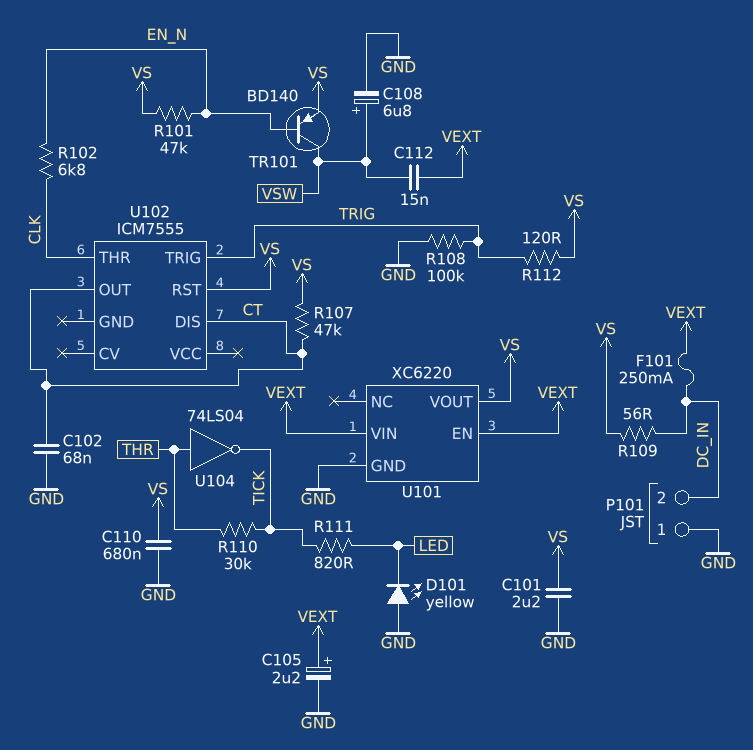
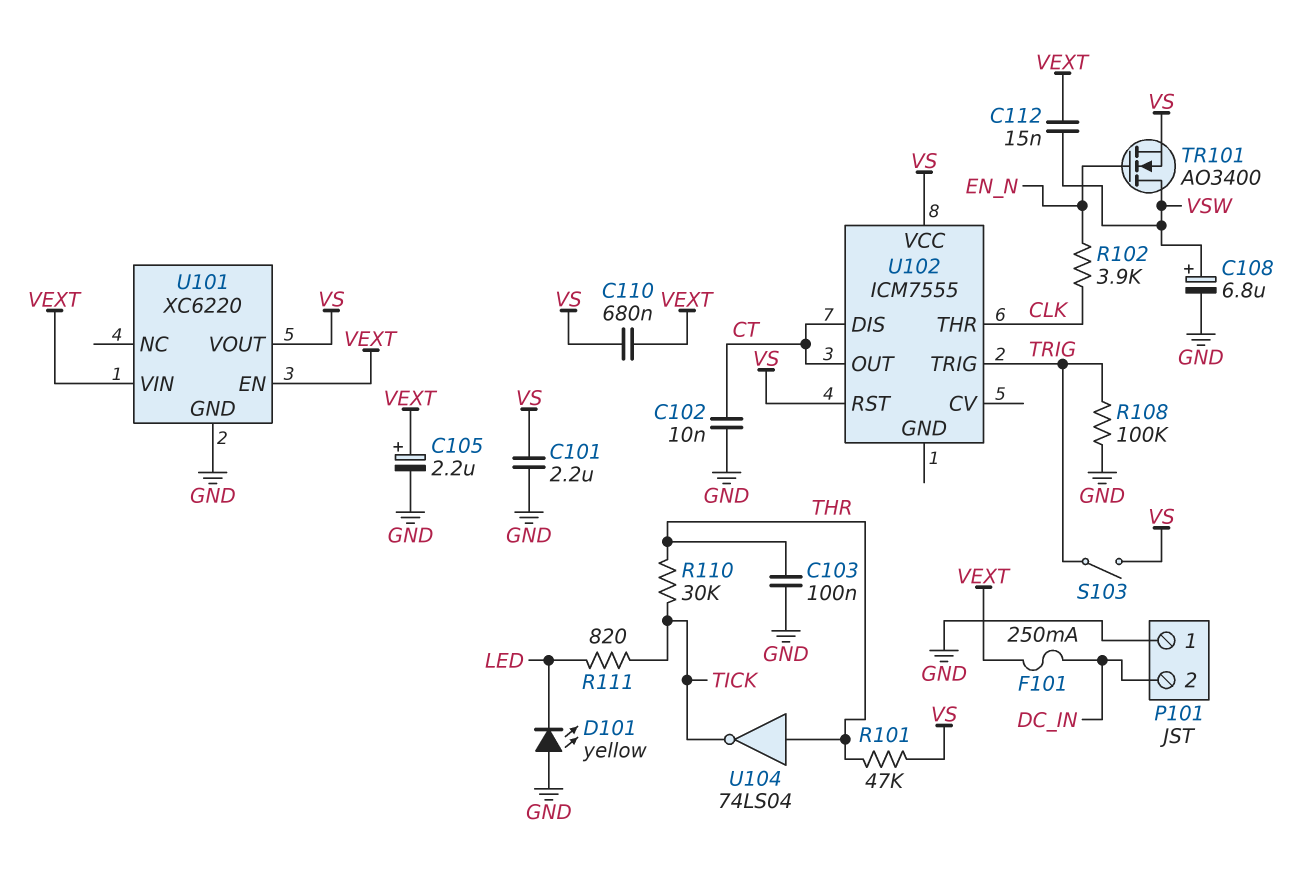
C102: 68nF (CT, GND) -> 10nF (CT, GND)
C103: none -> 100nF (GND, THR)
C110: 680nF (GND, VS) -> 680nF (VEXT, VS)
R101: 47k (EN_N, VS) -> 47k (THR, VS)
R102: 6.8k (CLK, EN_N) -> 3.9k (CLK, EN_N)
R107: 47k (CT, VS) -> none
R109: 56 (DC_IN, VS) -> none
R112: 120 (TRIG, VS) -> none
S103: none -> switch (TRIG, VS)
TR101: PNP BD140 (B EN_N, C VSW, E VS) -> NMOS AO3400 (G EN_N, D VSW, S VS)
U102 pin VCC: none -> VS

